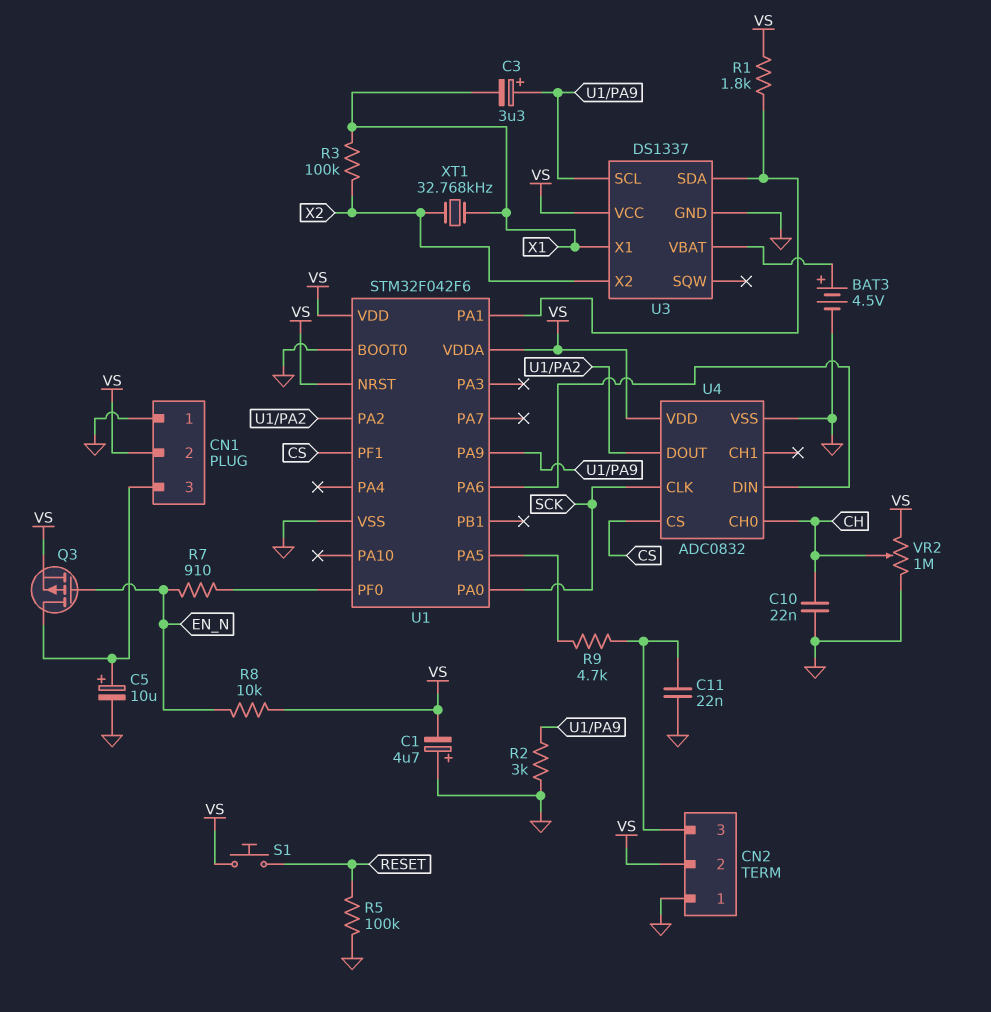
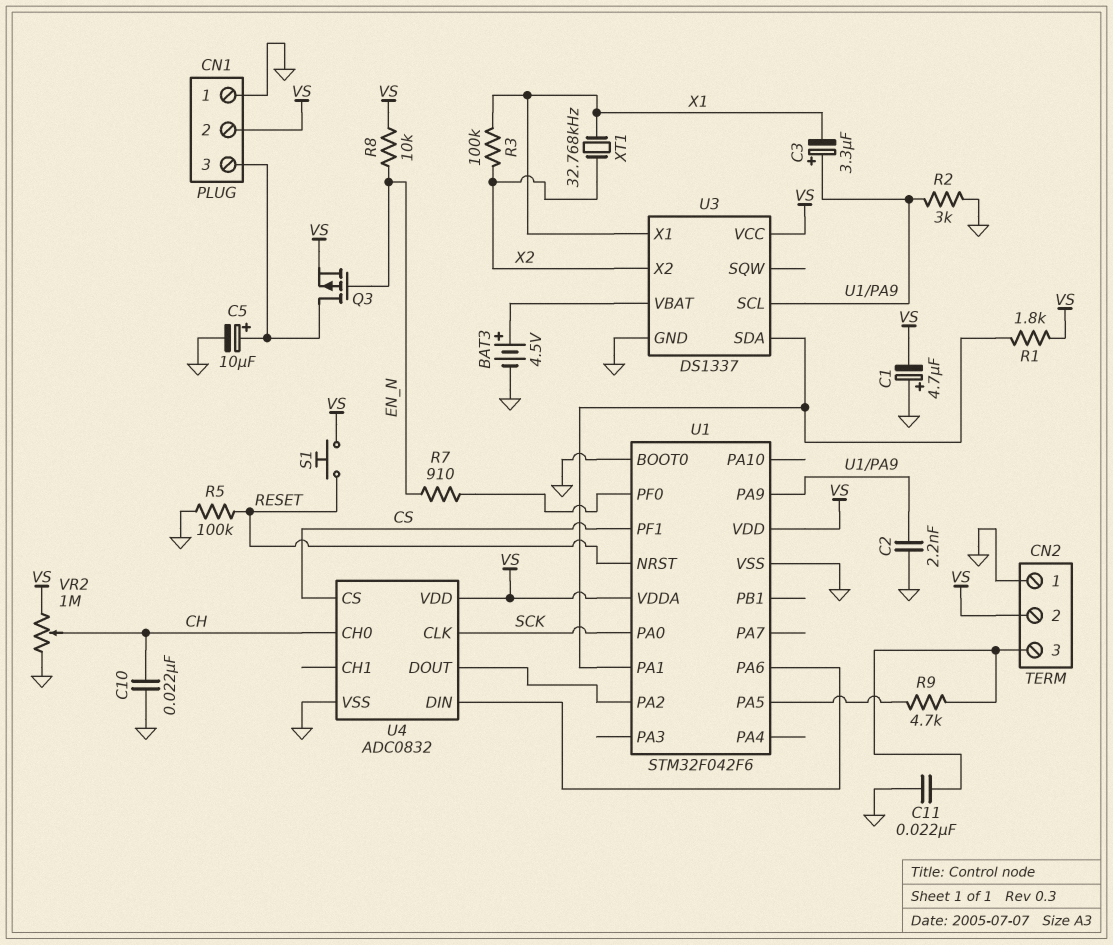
C2: none -> 2.2nF (GND, U1/PA9)
U1 pin NRST: VS -> RESET

